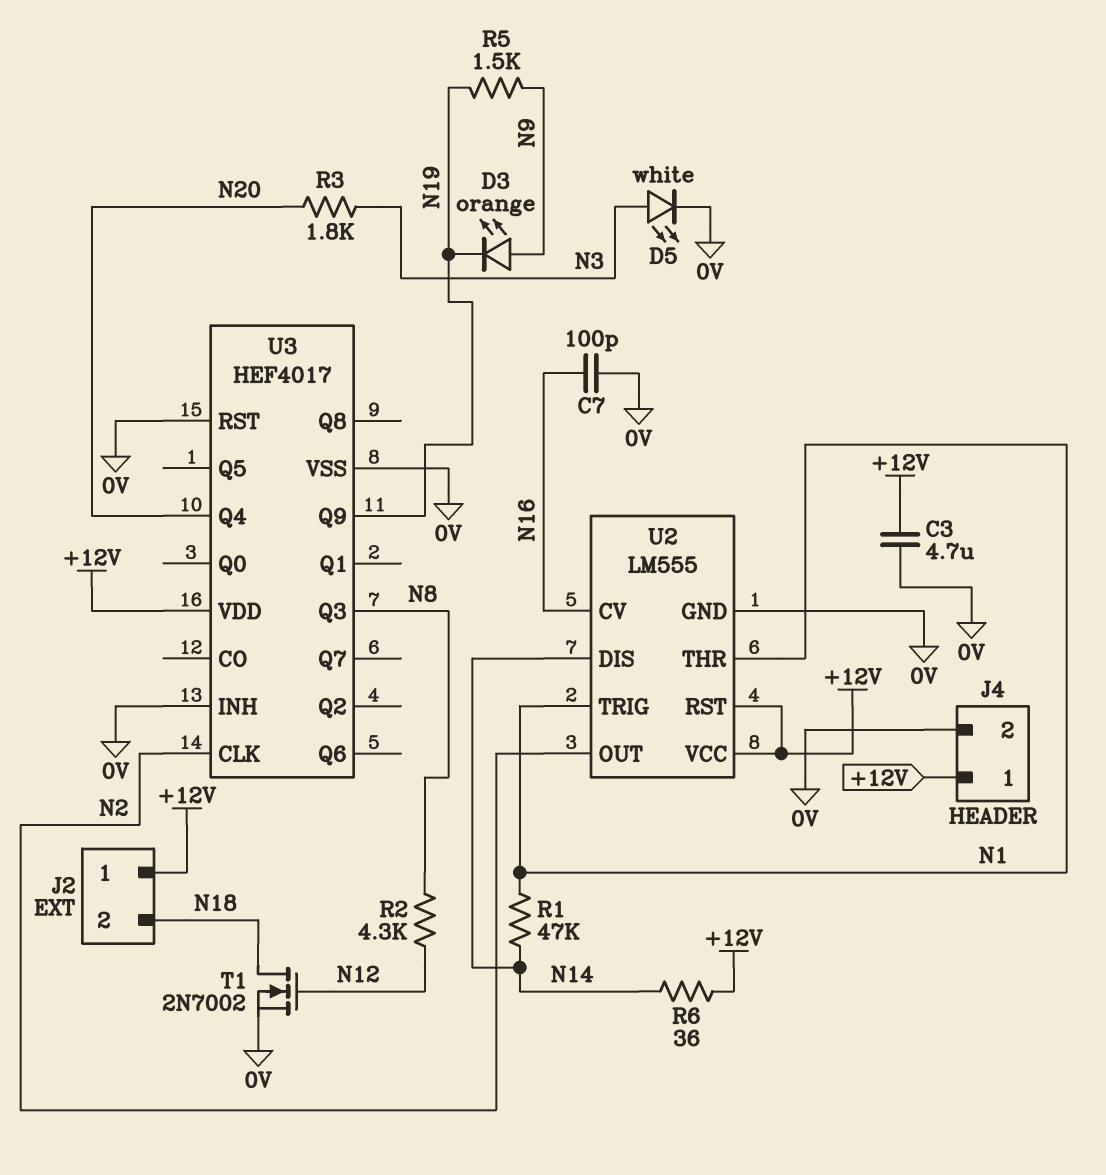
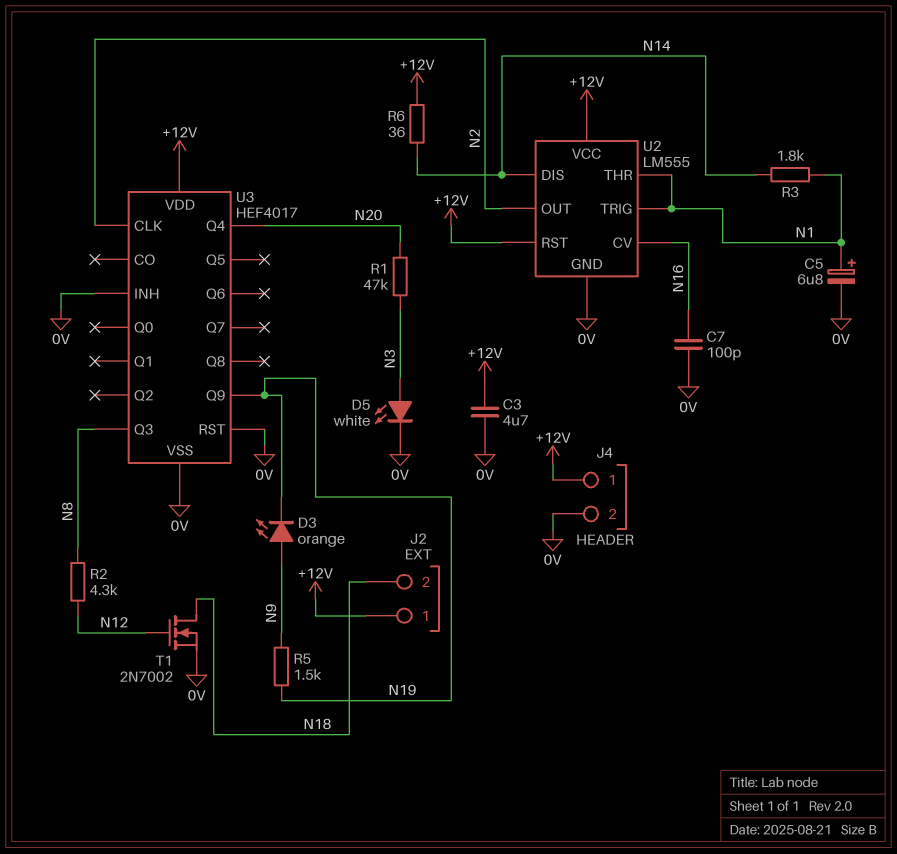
C5: none -> 6.8uF (plus N1, minus 0V)
R1: 47k (N1, N14) -> 47k (N3, N20)
R3: 1.8k (N3, N20) -> 1.8k (N1, N14)

